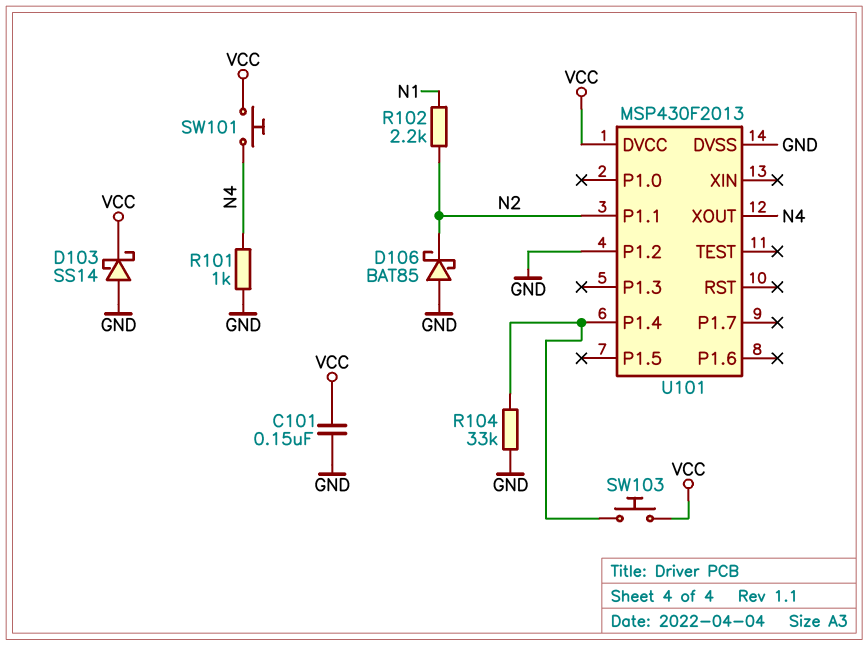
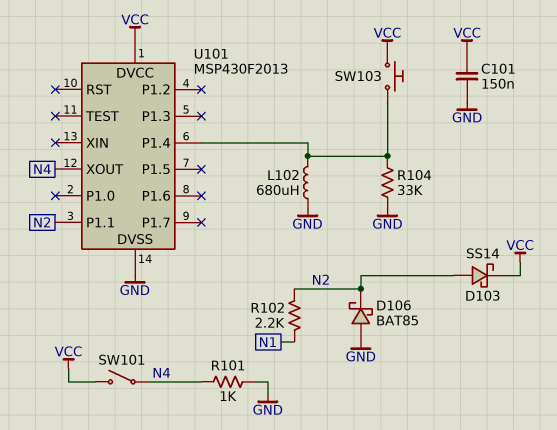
D103: schottky SS14 (A GND, K VCC) -> schottky SS14 (A N2, K VCC)
L102: none -> 680uH (GND, U101/P1.4)
SW101: button (N4, VCC) -> switch (N4, VCC)
U101 pin P1.2: GND -> none

